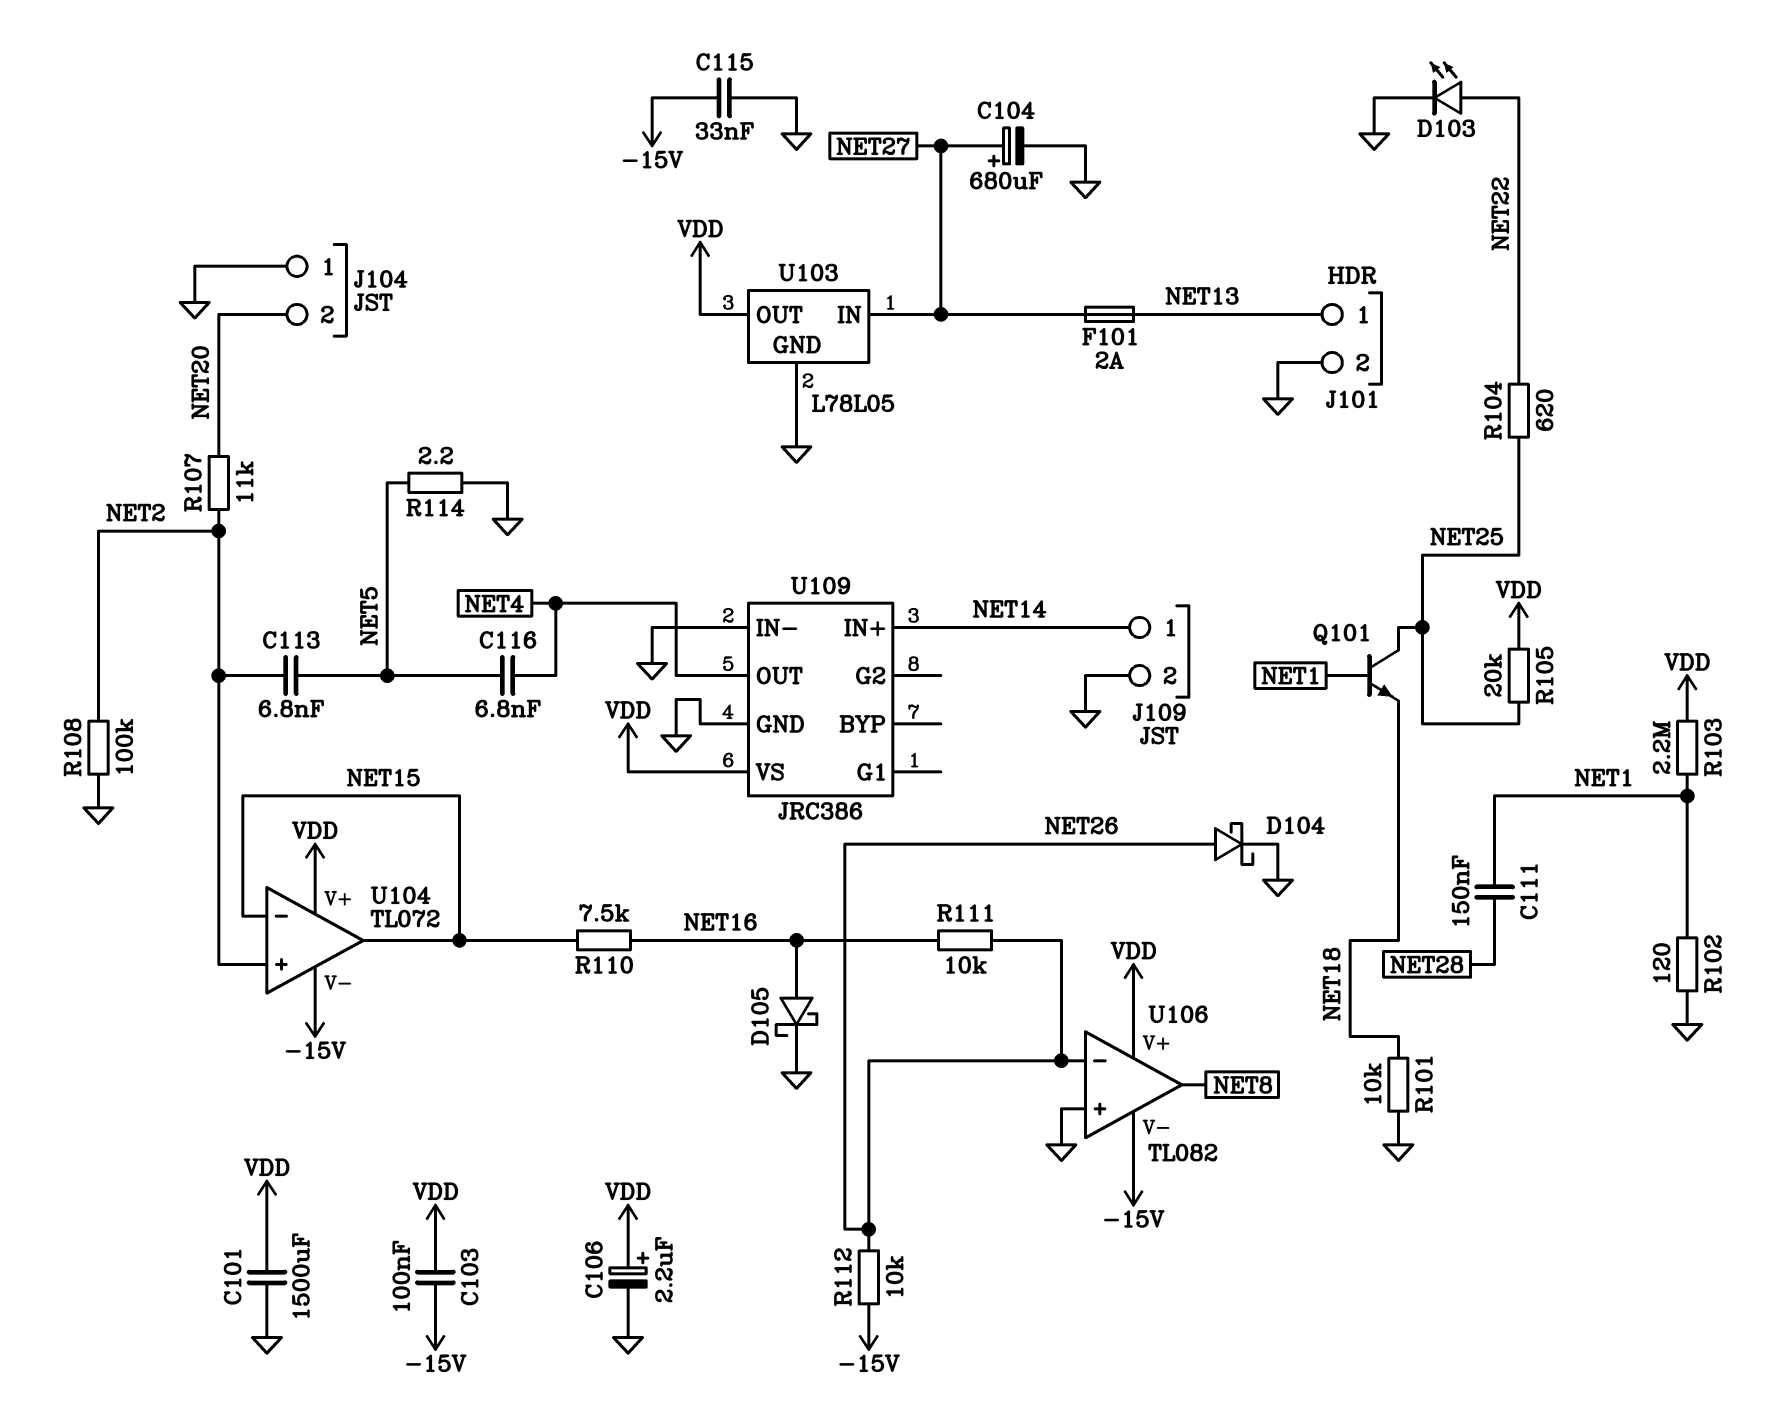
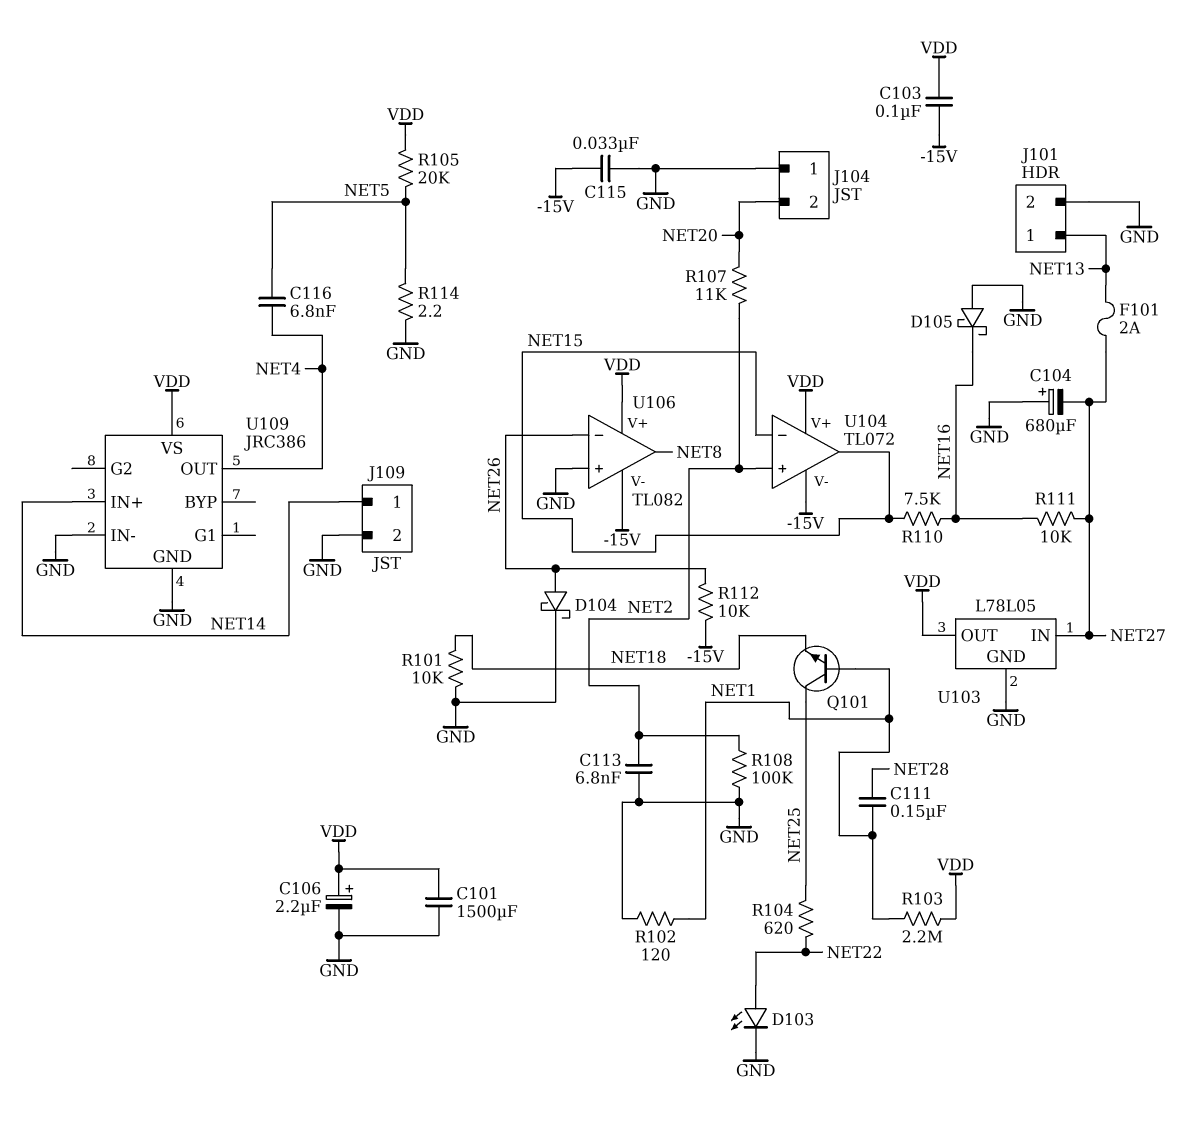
C104: 680uF (plus NET27, minus GND) -> 680uF (plus GND, minus NET27)
C113: 6.8nF (NET2, NET5) -> 6.8nF (GND, NET2)
D105: schottky (A NET16, K GND) -> schottky (A GND, K NET16)
R105: 20k (NET25, VDD) -> 20k (NET5, VDD)
R111: 10k (NET16, NET26) -> 10k (NET16, NET27)

